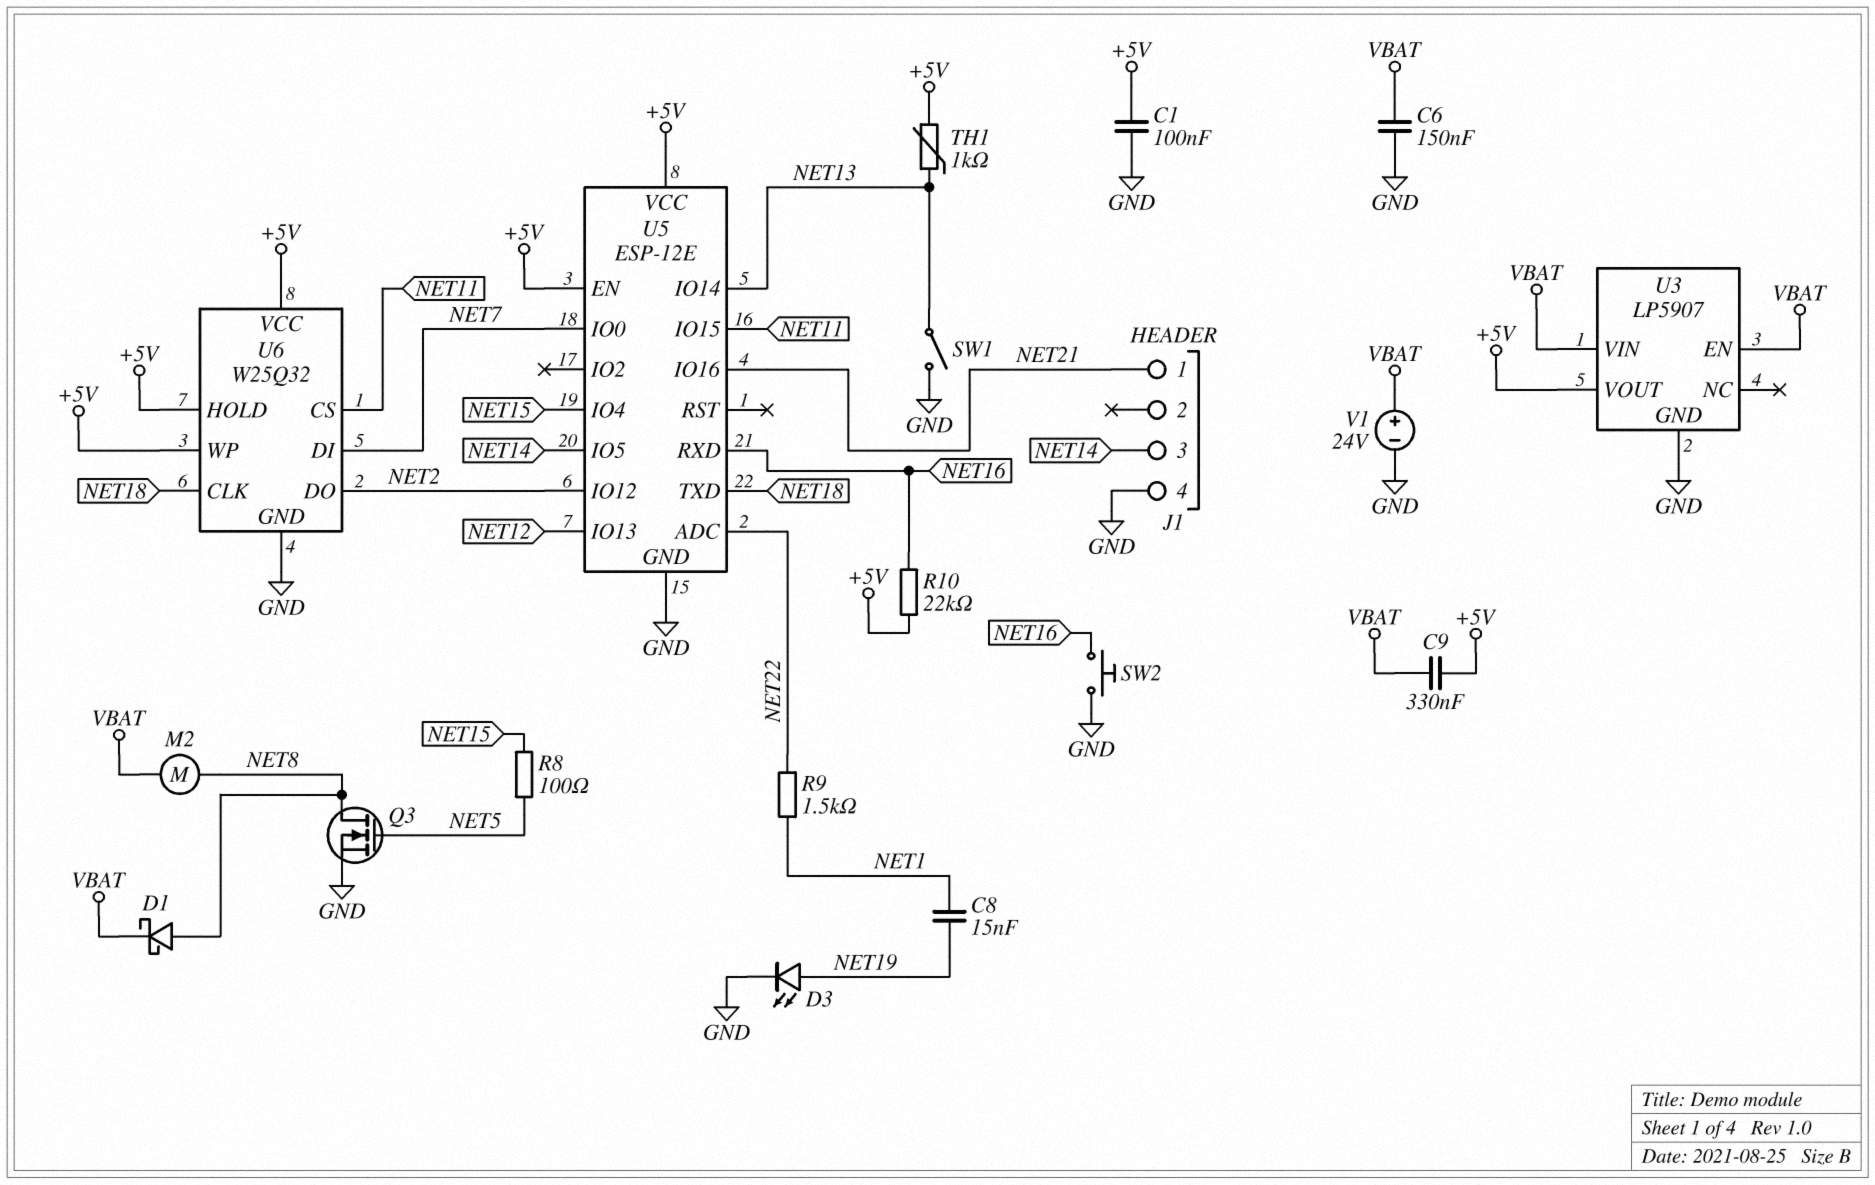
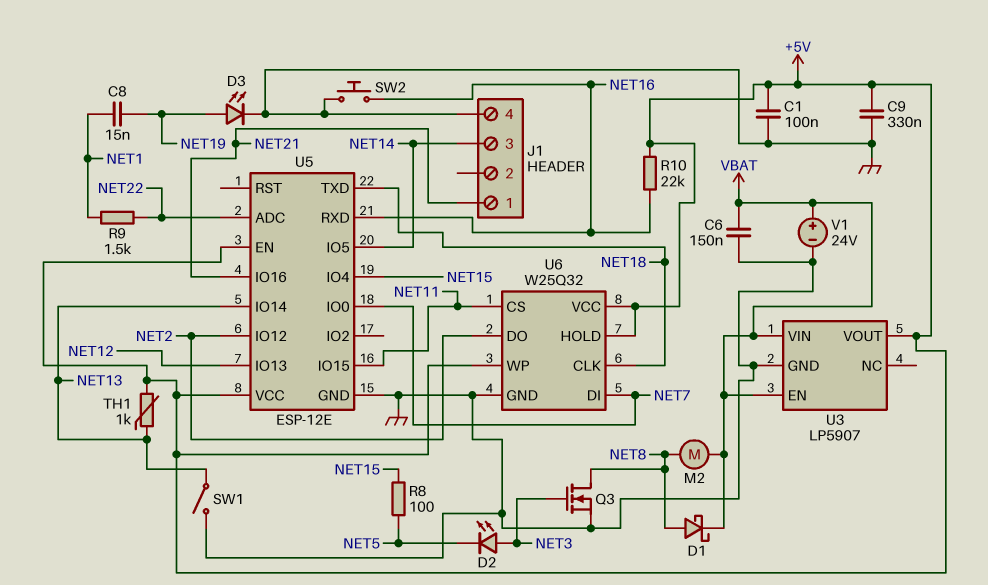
C9: 330nF (+5V, VBAT) -> 330nF (+5V, GND)
D2: none -> LED (A NET3, K NET5)
Q3: NMOS (G NET5, D NET8, S GND) -> NMOS (G NET3, D NET8, S GND)

